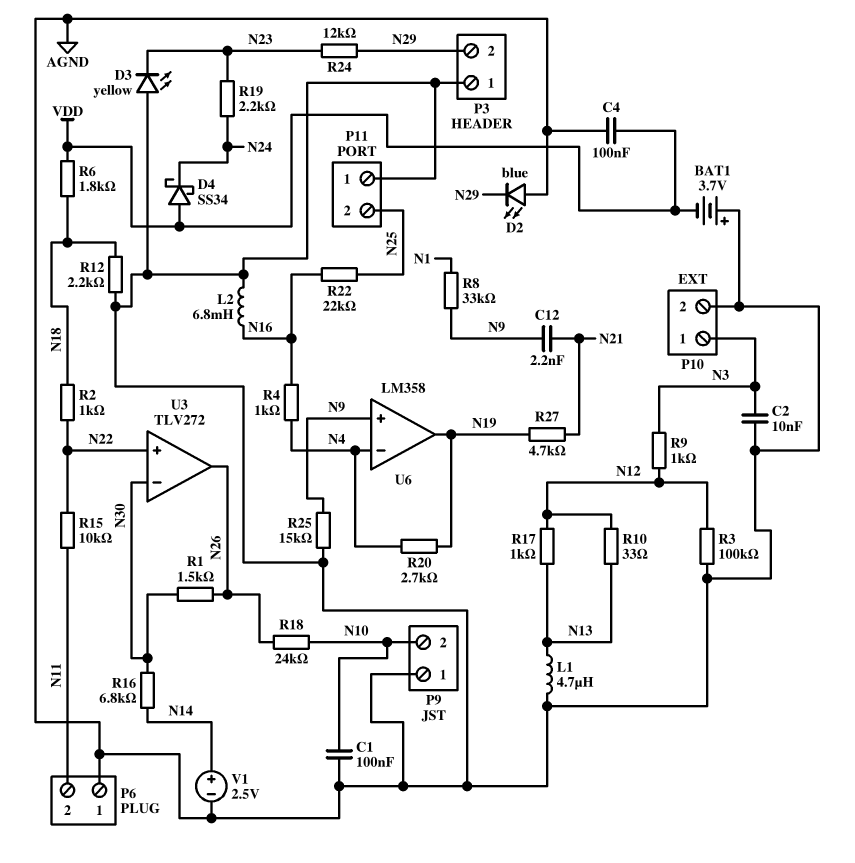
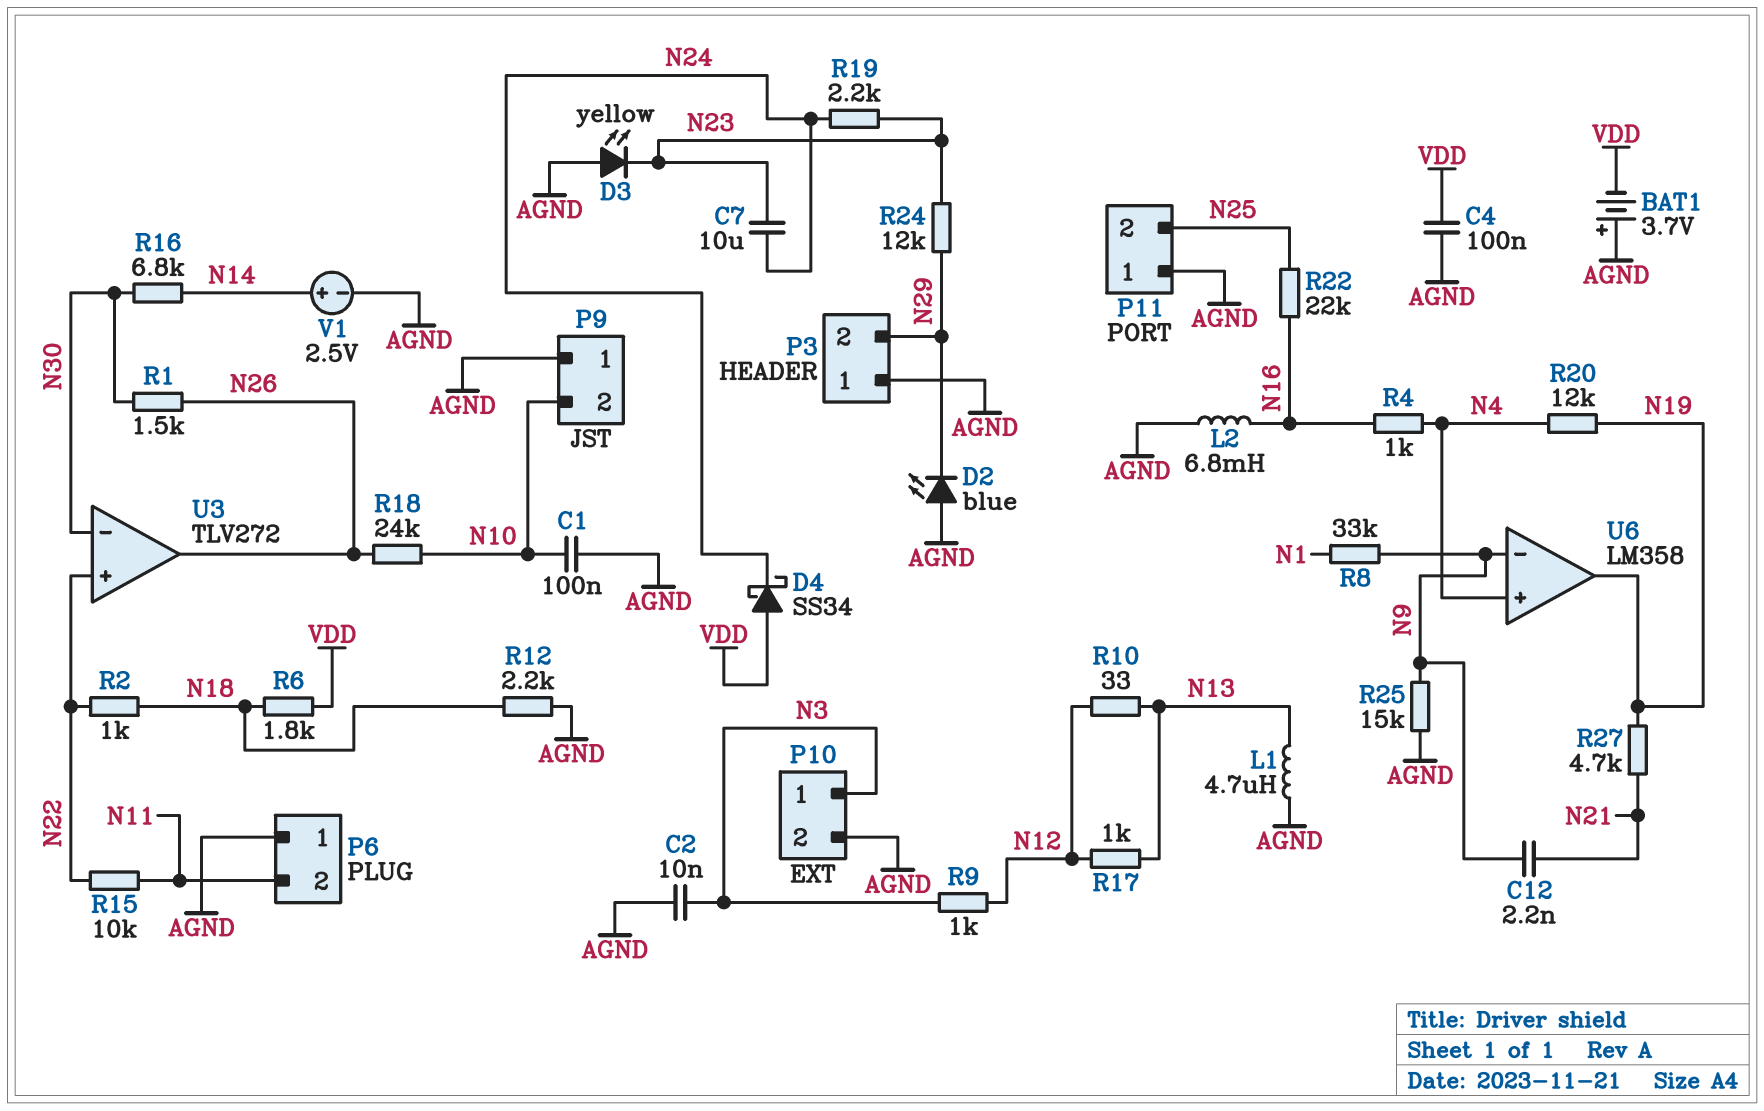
C7: none -> 10uF (N23, N24)
R3: 100k (AGND, N12) -> none
R20: 2.7k (N4, N19) -> 12k (N4, N19)
U6 pin in+: N9 -> N4
U6 pin in-: N4 -> N9

